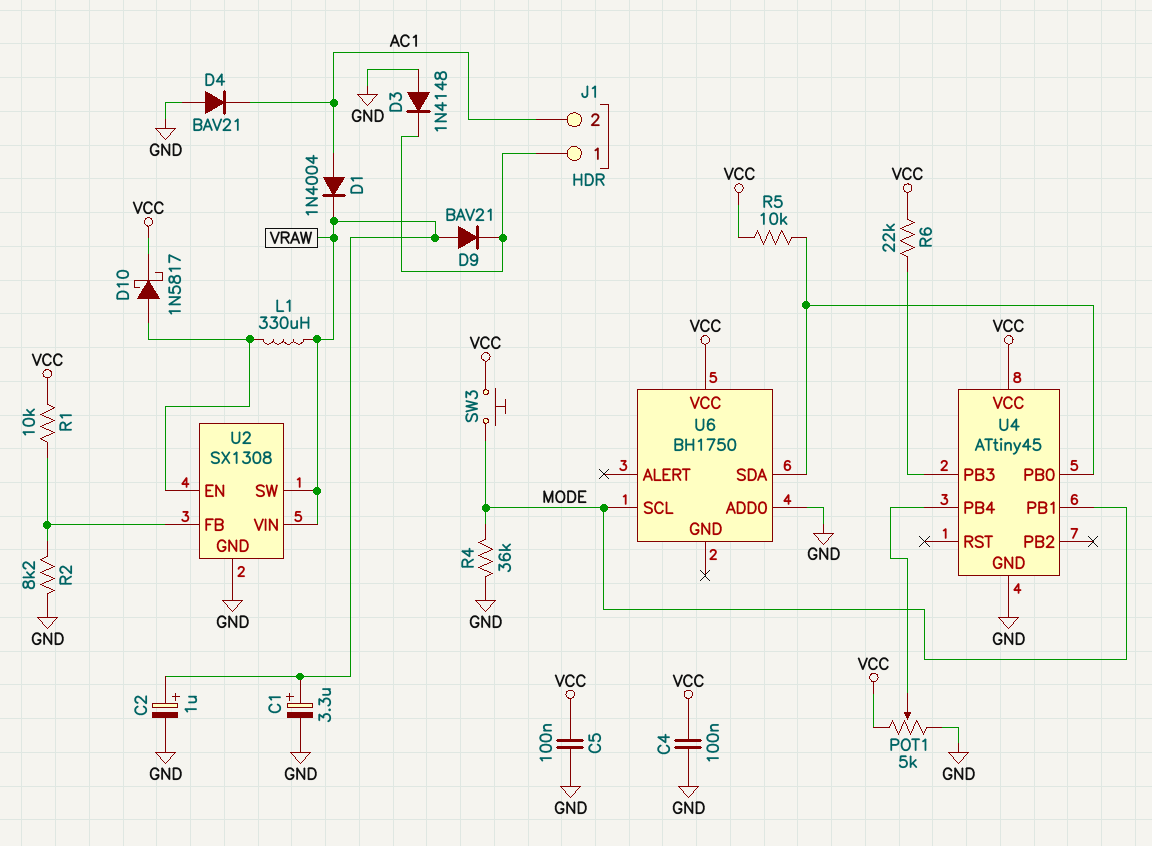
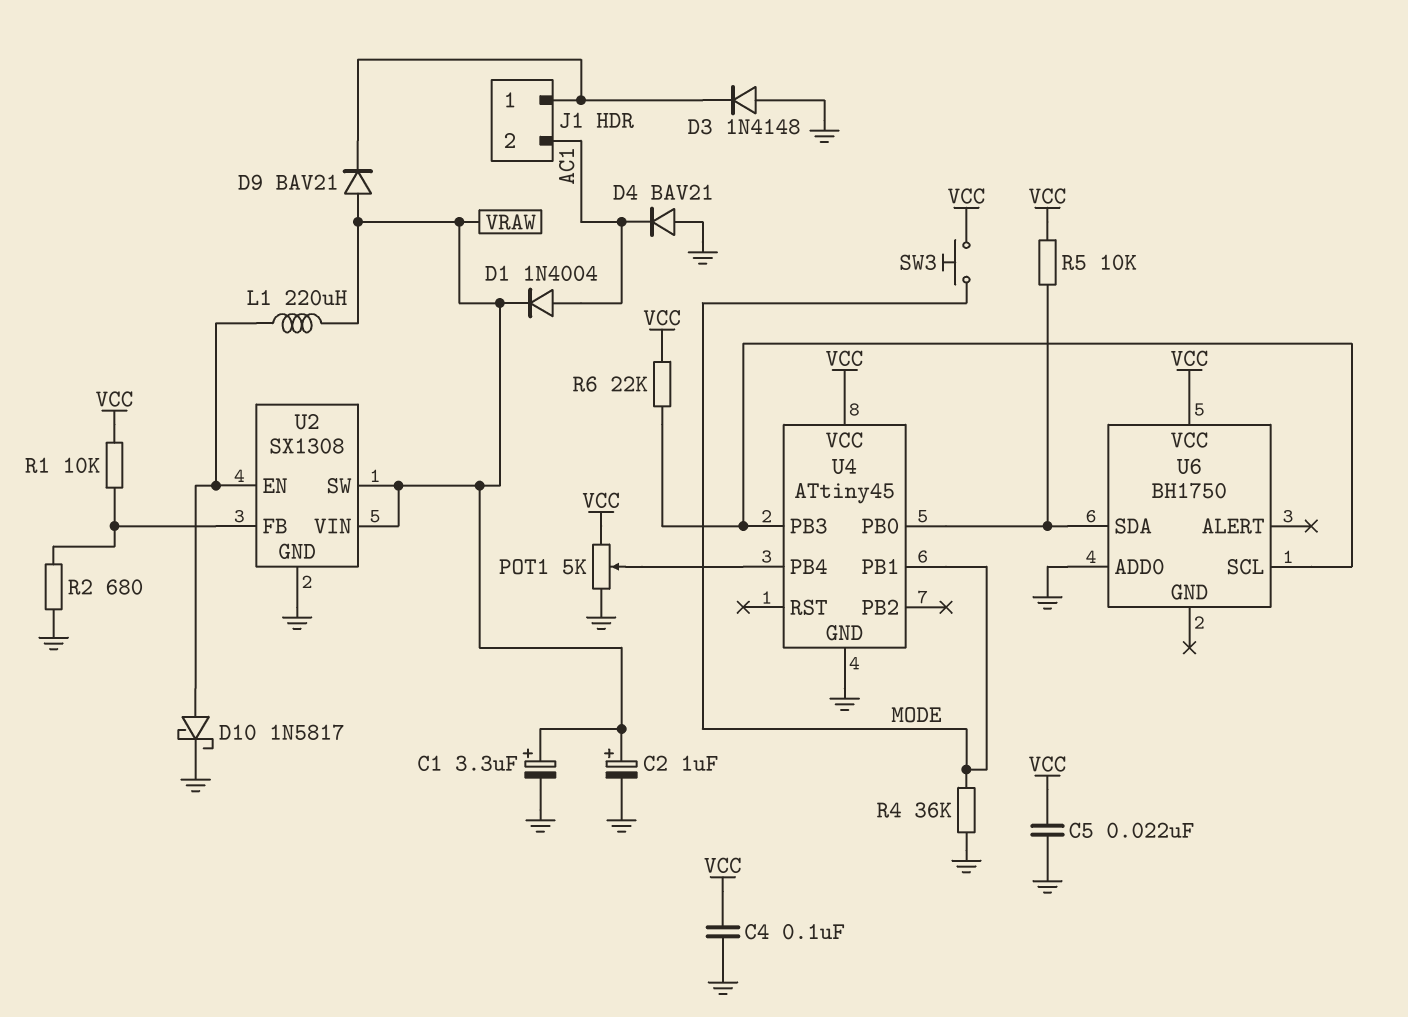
C5: 100nF (GND, VCC) -> 22nF (GND, VCC)
D10: schottky 1N5817 (A U2/EN, K VCC) -> schottky 1N5817 (A U2/EN, K GND)
L1: 330uH (U2/EN, VRAW) -> 220uH (U2/EN, VRAW)
R2: 8.2k (GND, U2/FB) -> 680 (GND, U2/FB)
U6 pin SCL: MODE -> U4/PB3

